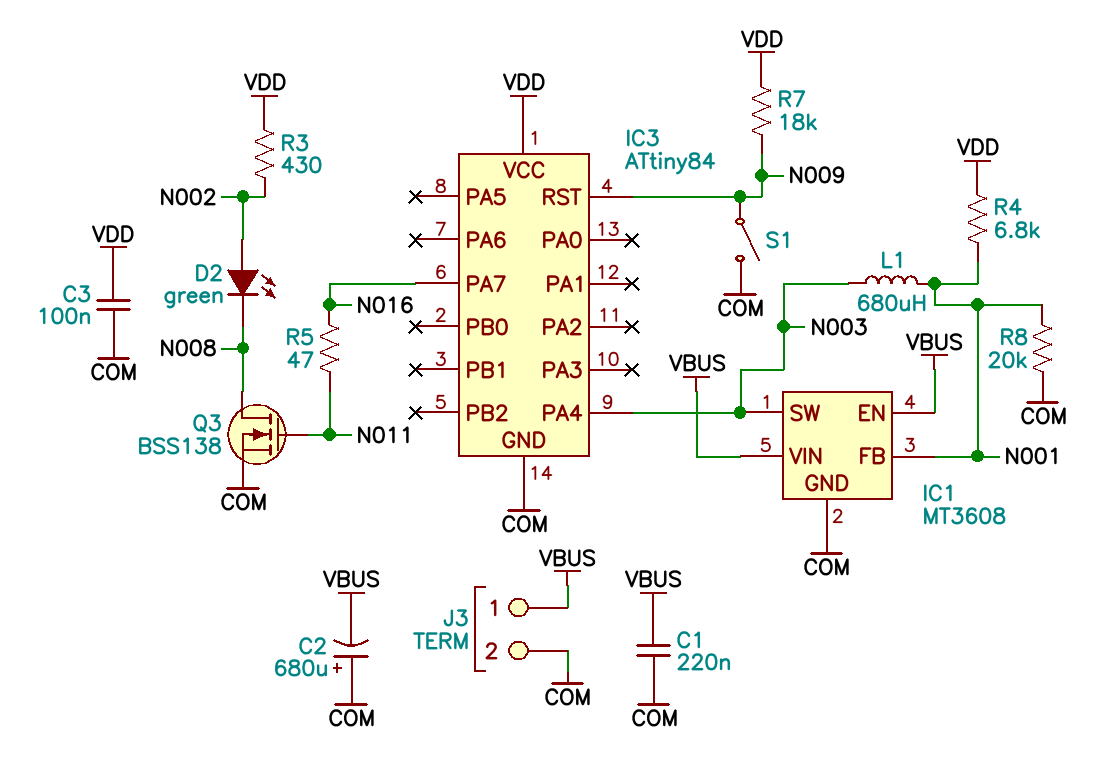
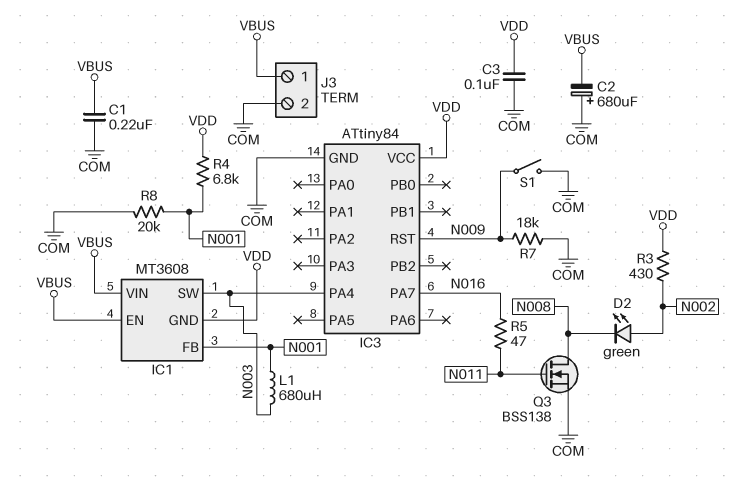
IC1 pin GND: COM -> VDD
R7: 18k (N009, VDD) -> 18k (COM, N009)

